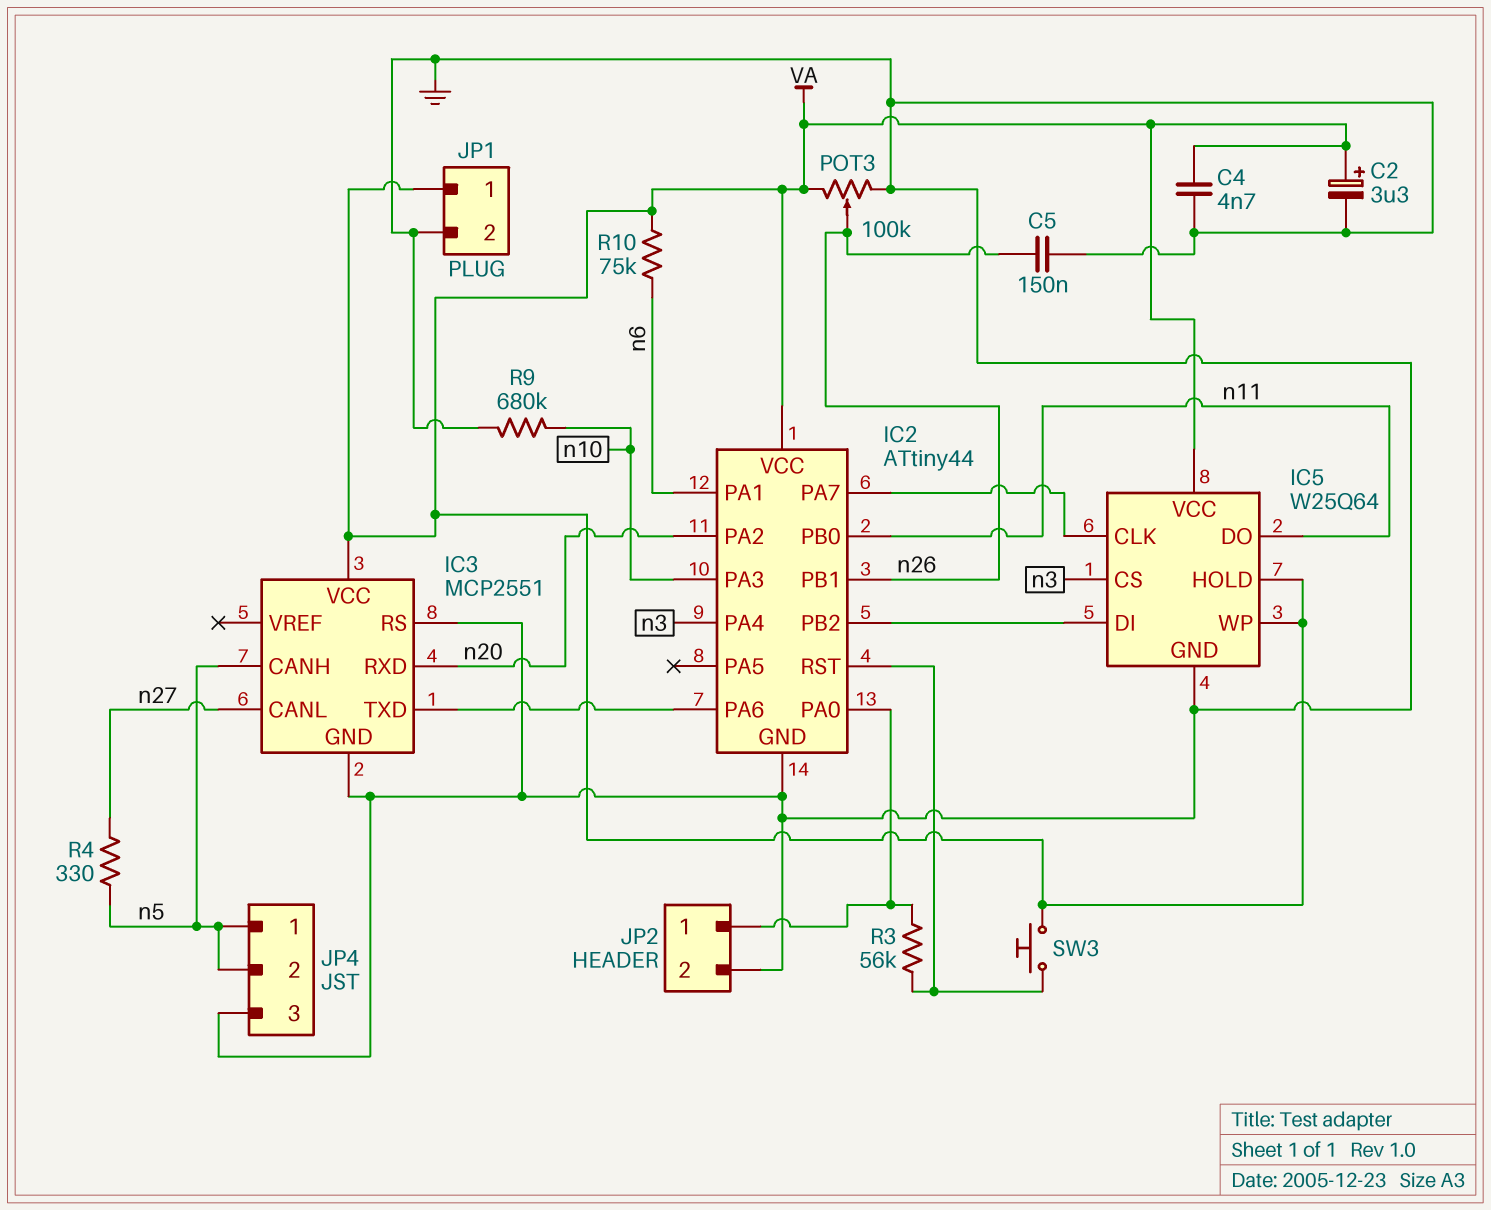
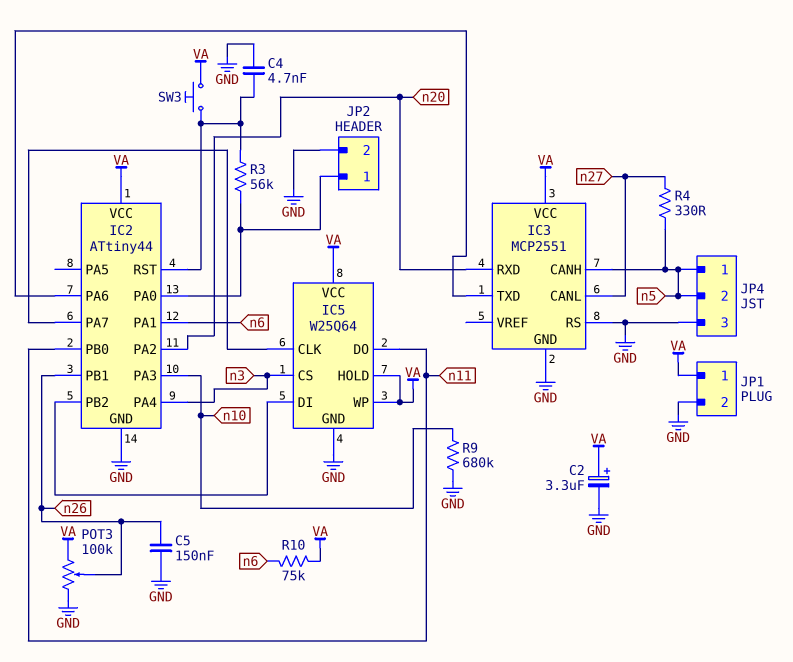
C4: 4.7nF (GND, VA) -> 4.7nF (GND, IC2/RST)

